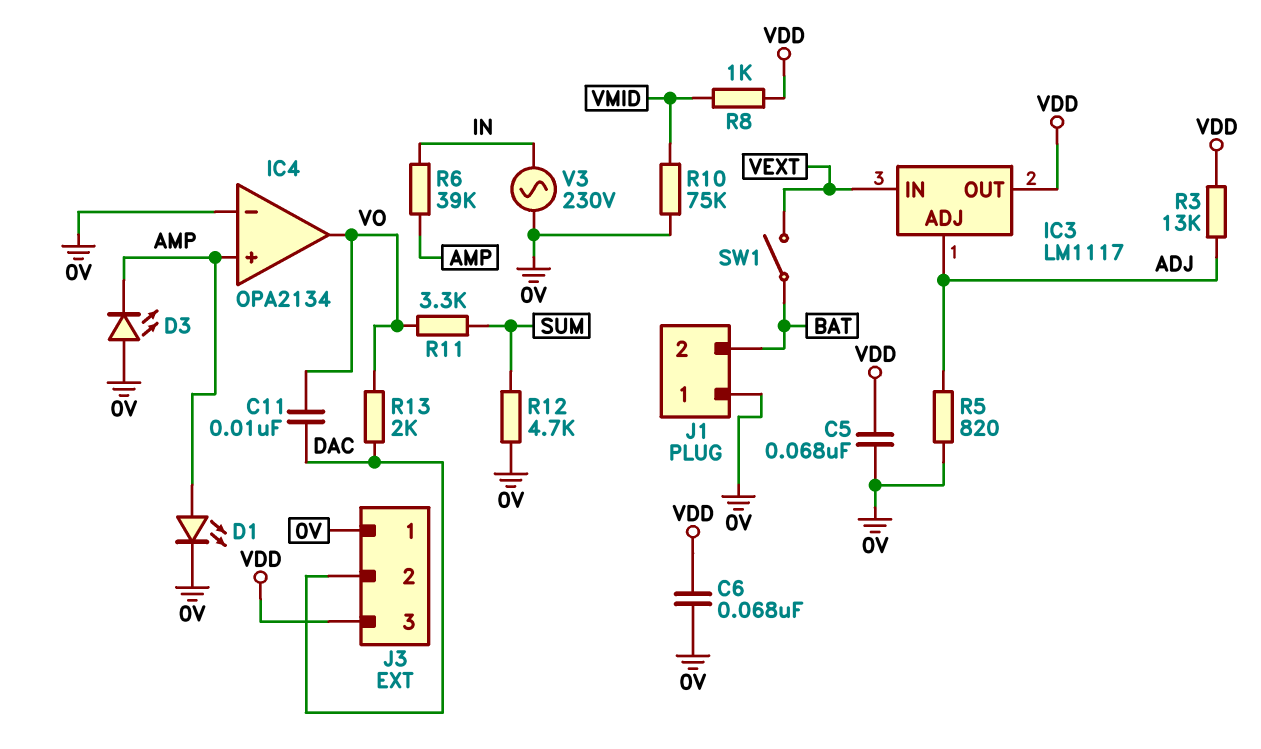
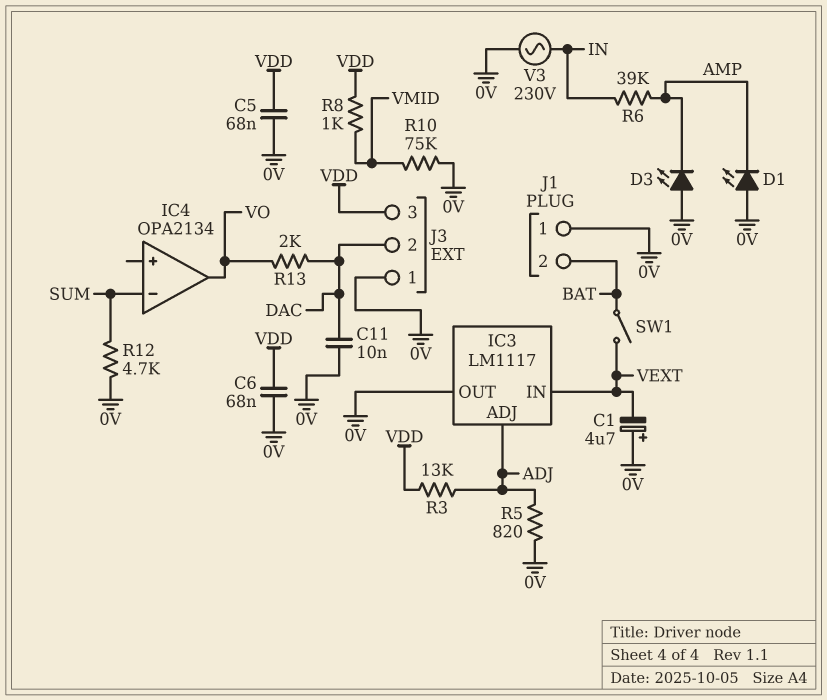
C1: none -> 4.7uF (plus 0V, minus VEXT)
C11: 10nF (DAC, VO) -> 10nF (0V, DAC)
D1: LED (A AMP, K 0V) -> LED (A 0V, K AMP)
IC3 pin OUT: VDD -> 0V
IC4 pin in+: AMP -> none
IC4 pin in-: 0V -> SUM
R11: 3.3k (SUM, VO) -> none

